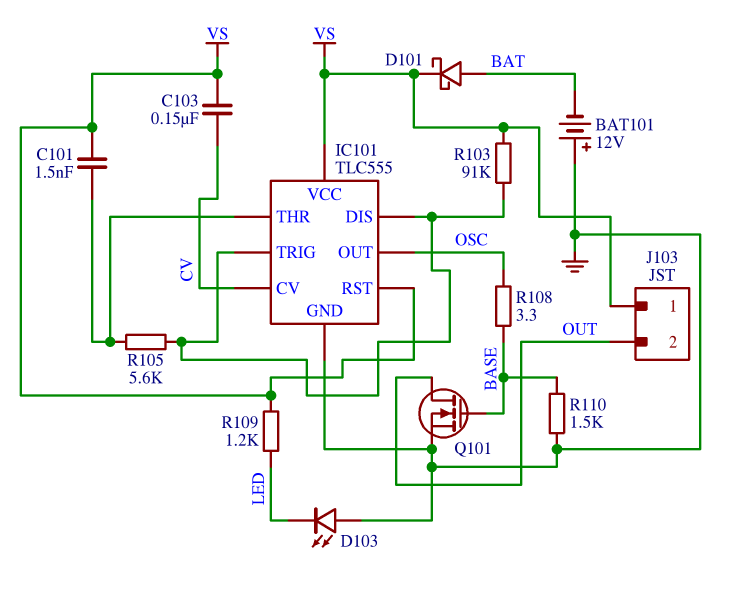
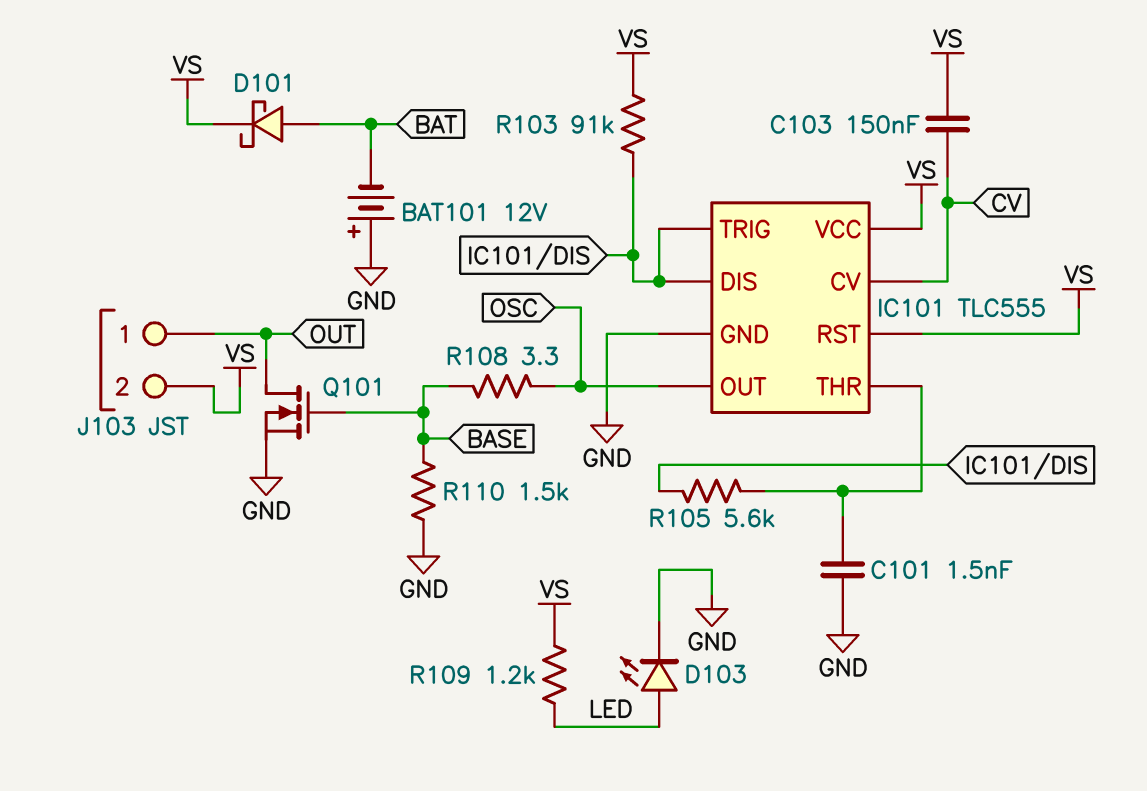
C101: 1.5nF (IC101/THR, VS) -> 1.5nF (GND, IC101/THR)
D103: LED (A GND, K LED) -> LED (A LED, K GND)
J103 pin 1: VS -> OUT
J103 pin 2: OUT -> VS

